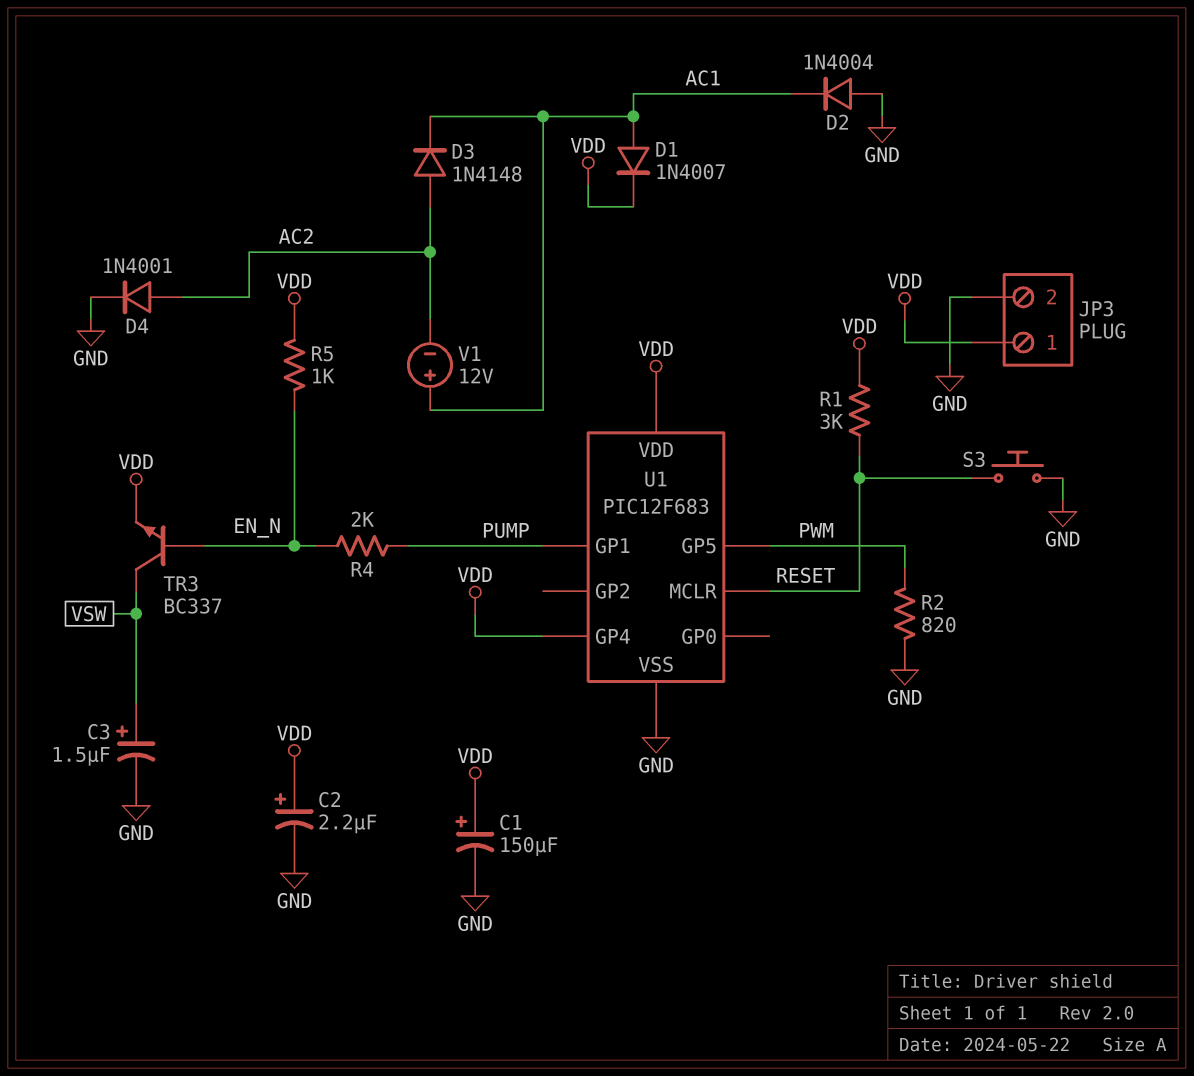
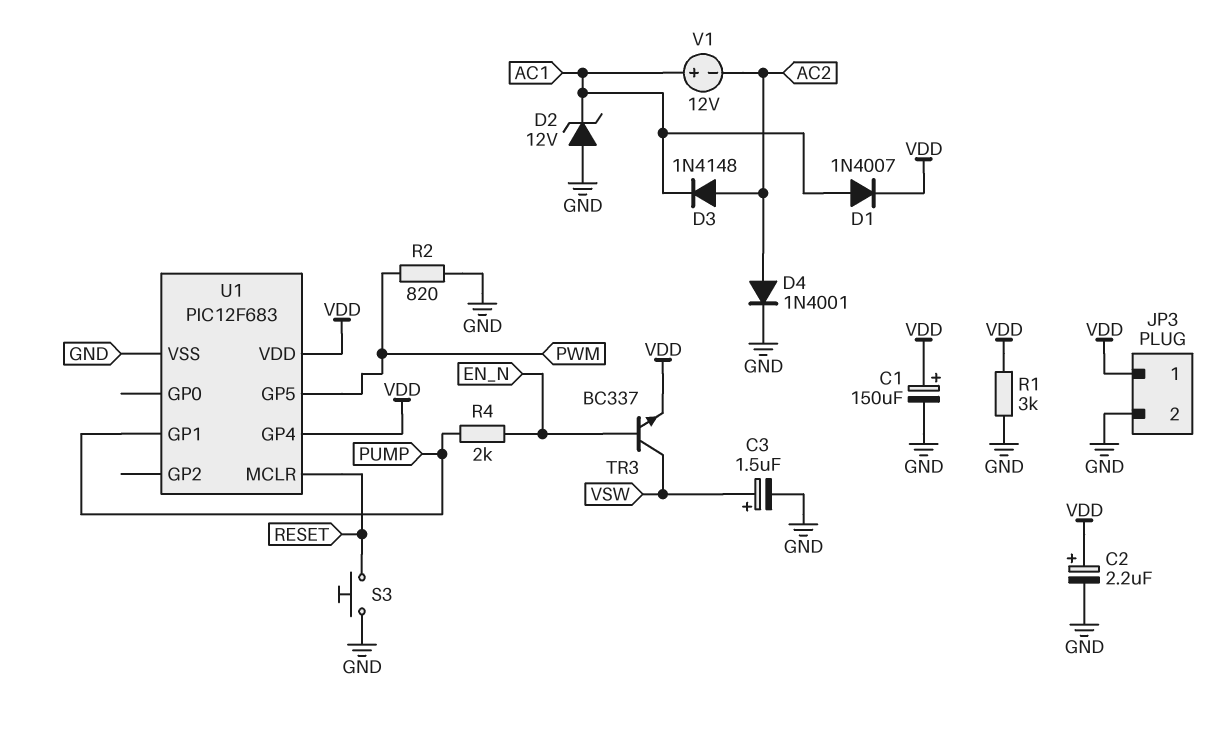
D2: diode 1N4004 (A GND, K AC1) -> zener 12V (A GND, K AC1)
R1: 3k (RESET, VDD) -> 3k (GND, VDD)
R5: 1k (EN_N, VDD) -> none

